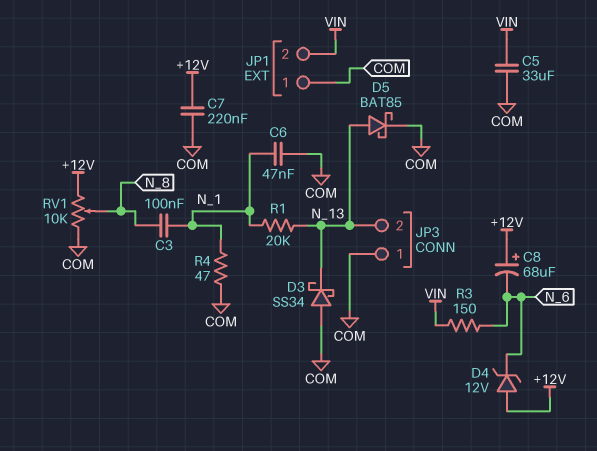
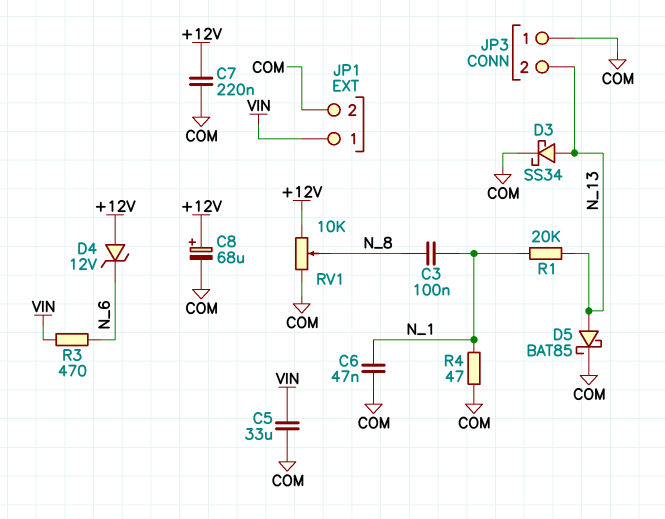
C8: 68uF (plus +12V, minus N_6) -> 68uF (plus +12V, minus COM)
D3: schottky SS34 (A COM, K N_13) -> schottky SS34 (A N_13, K COM)
JP1 pin 1: COM -> VIN
JP1 pin 2: VIN -> COM
R3: 150 (N_6, VIN) -> 470 (N_6, VIN)

